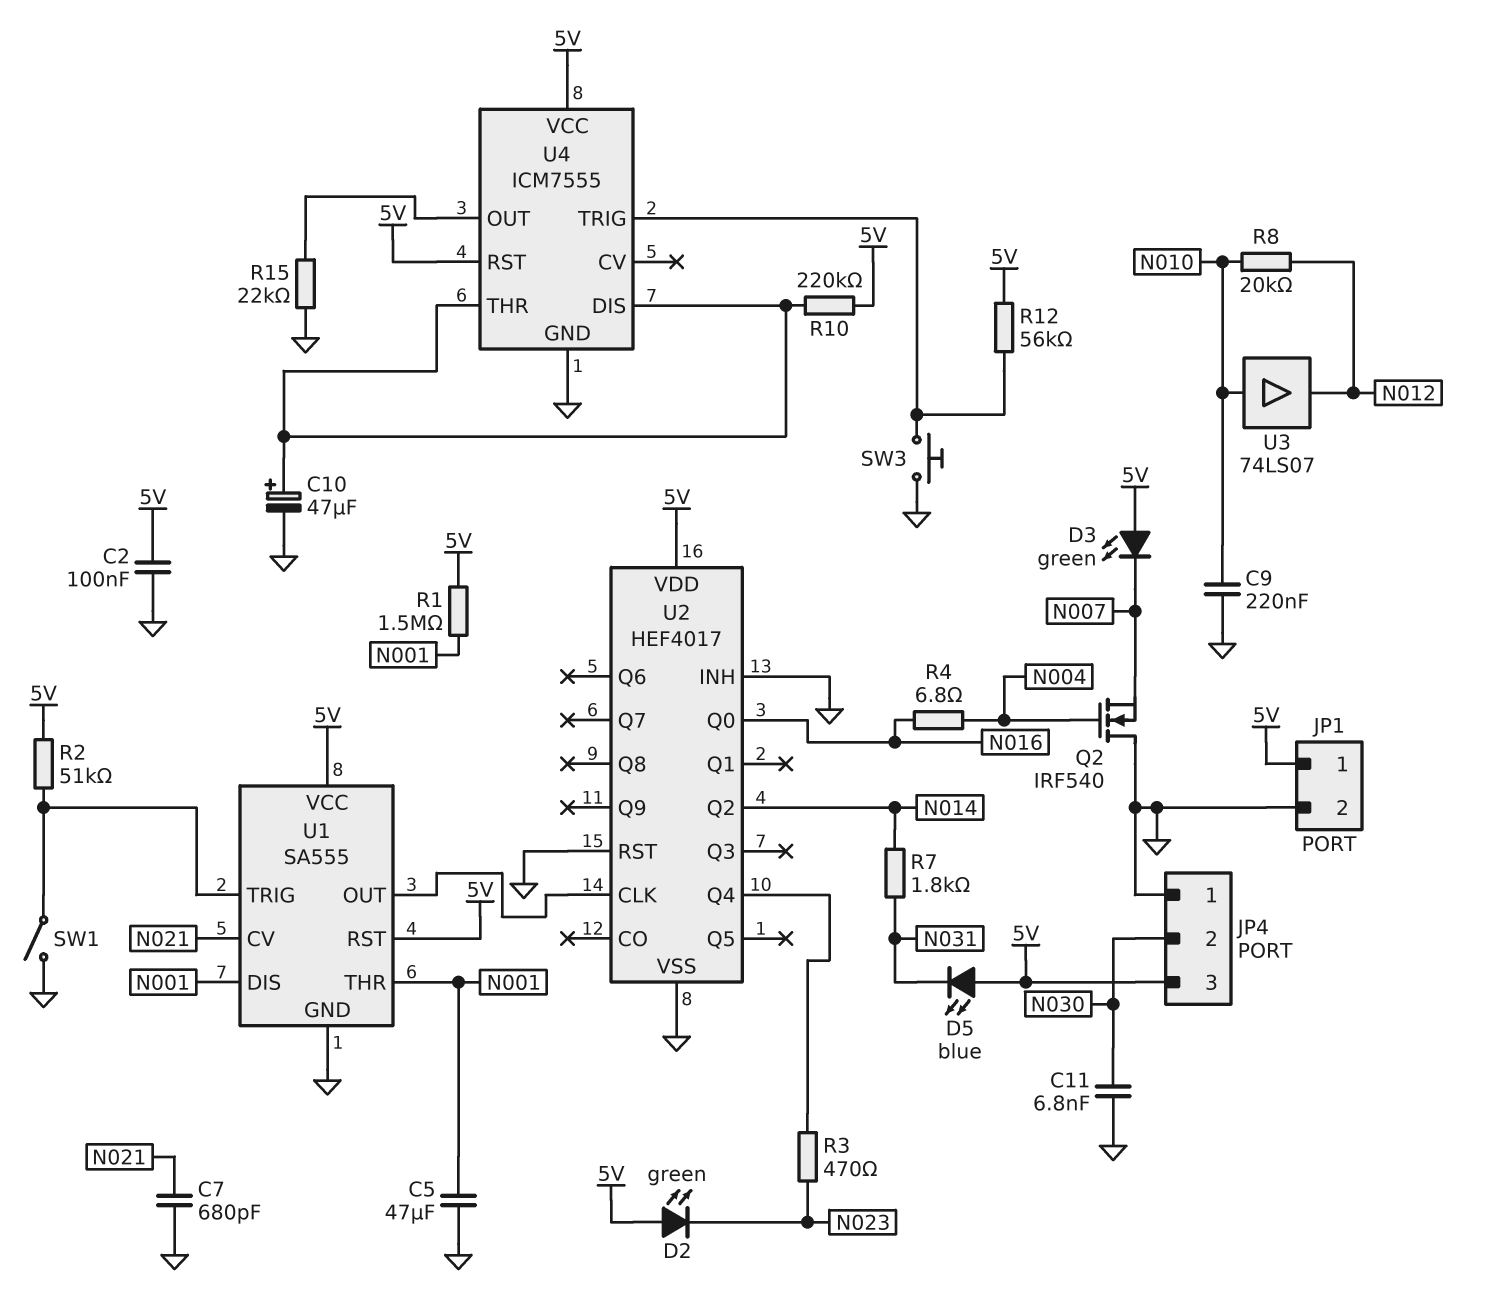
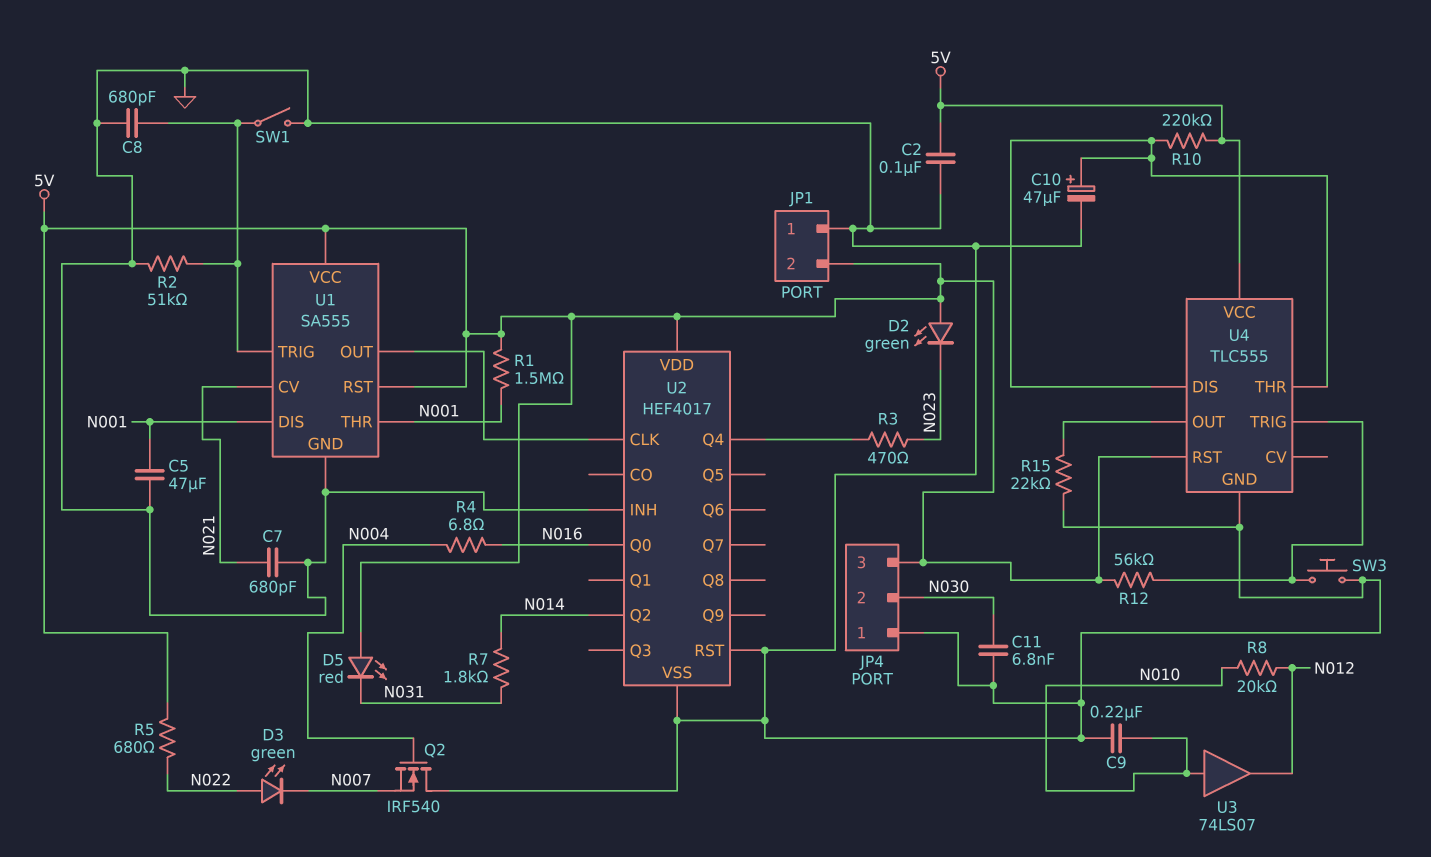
C8: none -> 680pF (GND, U1/TRIG)
D3: LED green (A 5V, K N007) -> LED green (A N022, K N007)
D5: LED blue (A 5V, K N031) -> LED red (A 5V, K N031)
JP1 pin 1: 5V -> GND
JP1 pin 2: GND -> 5V
R2: 51k (5V, U1/TRIG) -> 51k (GND, U1/TRIG)
R5: none -> 680 (5V, N022)
U4: ICM7555 -> TLC555

